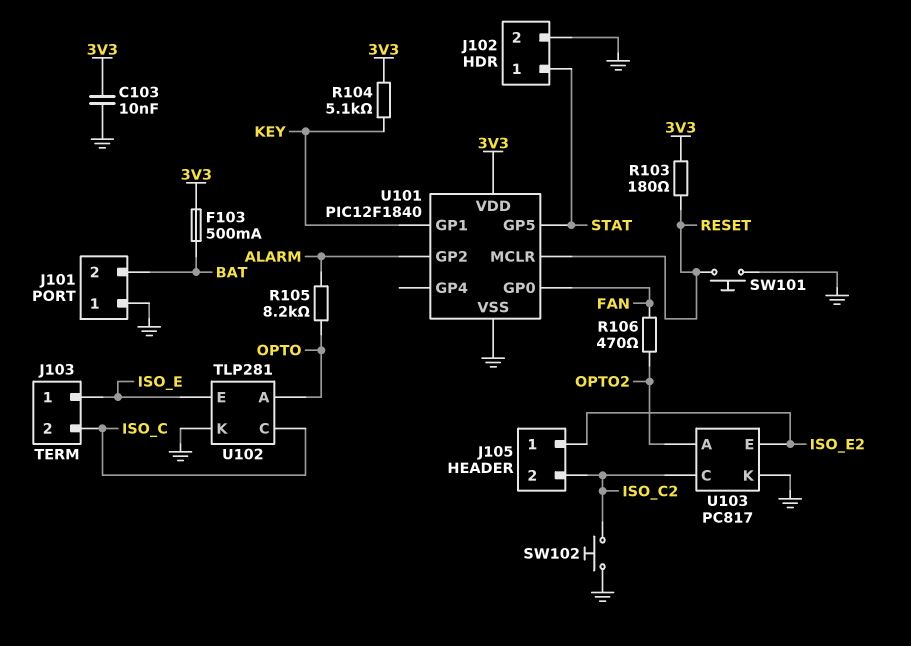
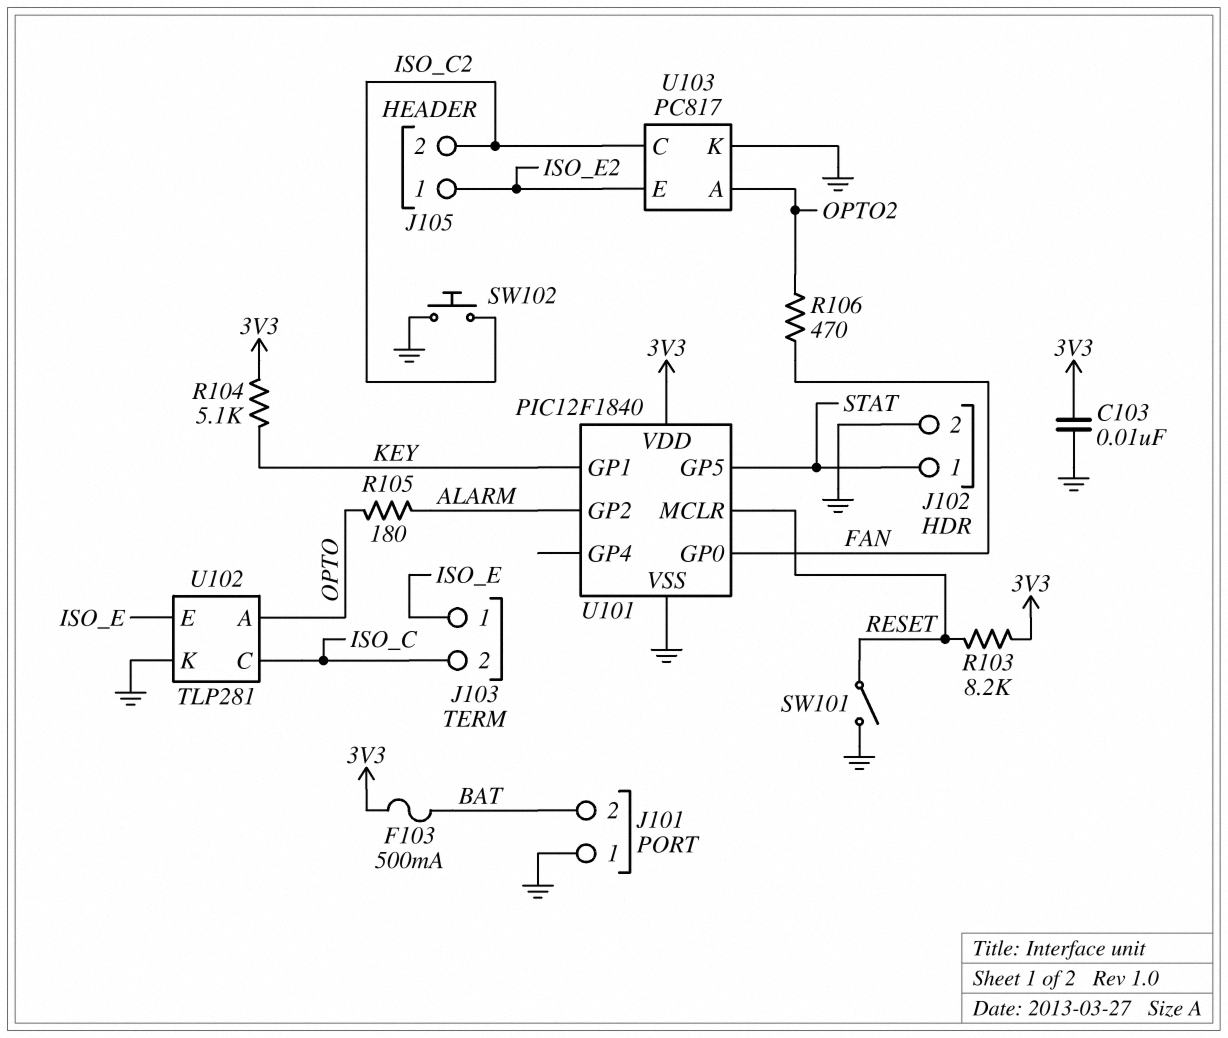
R103: 180 (3V3, RESET) -> 8.2k (3V3, RESET)
R105: 8.2k (ALARM, OPTO) -> 180 (ALARM, OPTO)
SW101: button (GND, RESET) -> switch (GND, RESET)

